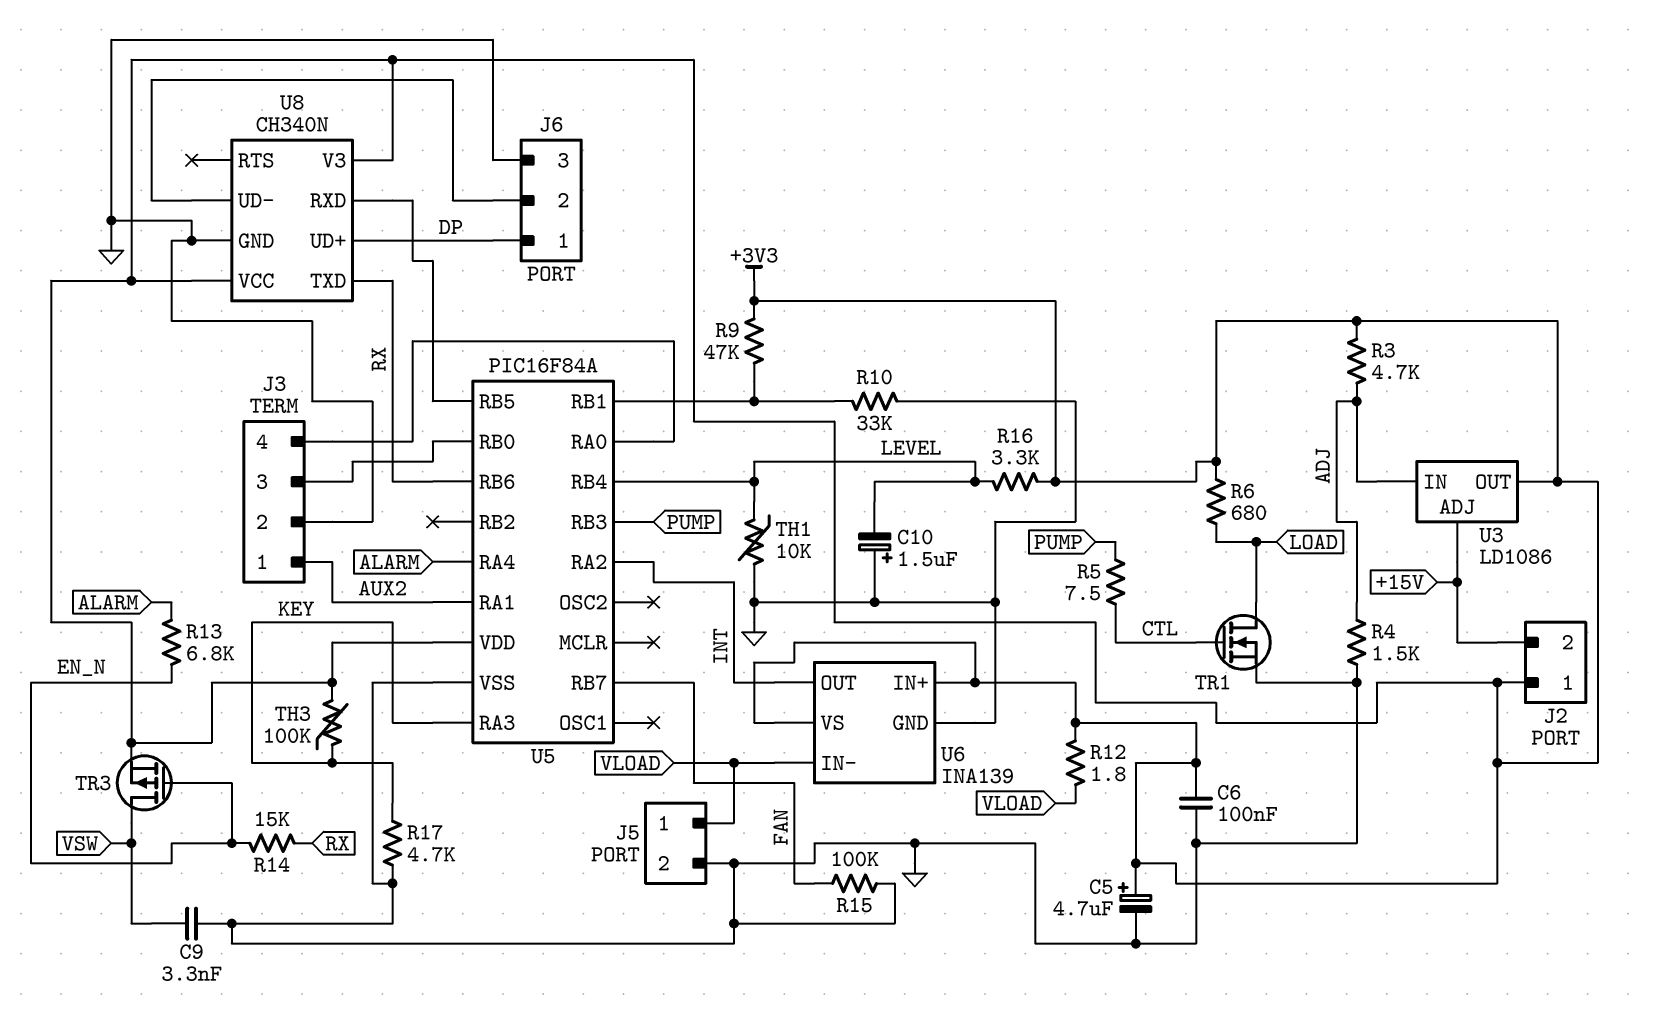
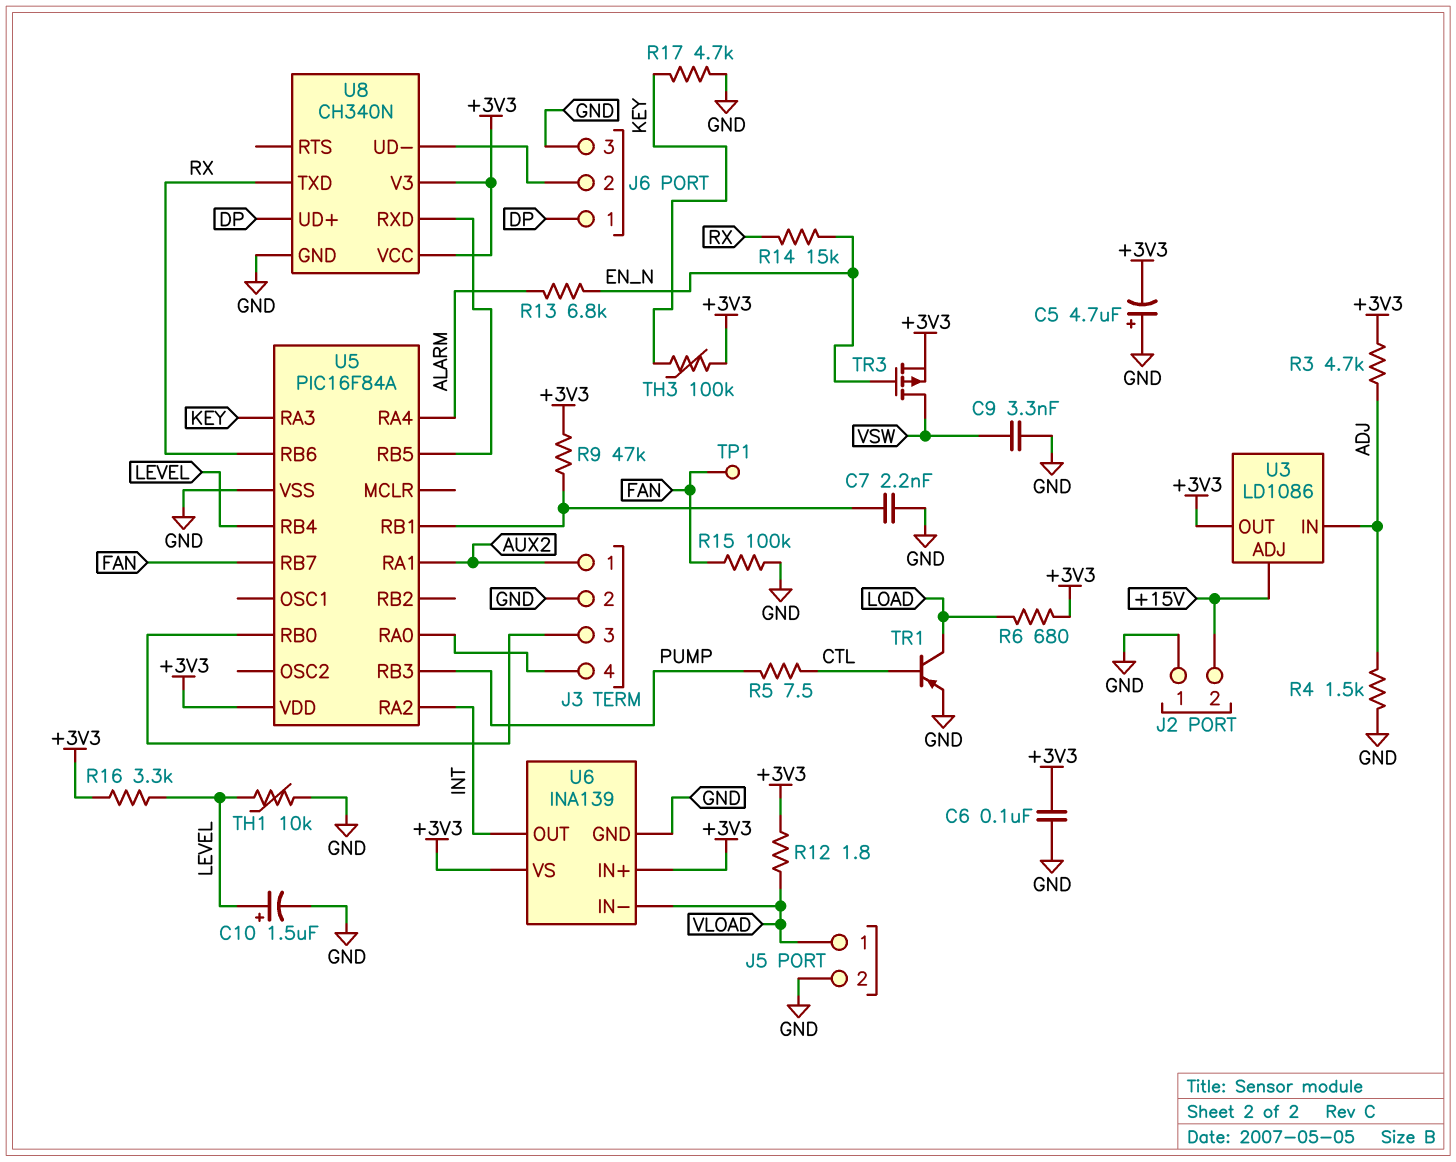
C5: 4.7uF (plus +3V3, minus GND) -> 4.7uF (plus GND, minus +3V3)
C7: none -> 2.2nF (GND, U5/RB1)
C10: 1.5uF (plus GND, minus LEVEL) -> 1.5uF (plus LEVEL, minus GND)
J2 pin 1: +3V3 -> GND
R10: 33k (GND, U5/RB1) -> none
TP1: none -> test point (FAN)
TR1: NMOS (G CTL, D LOAD, S GND) -> PNP (B CTL, C LOAD, E GND)

